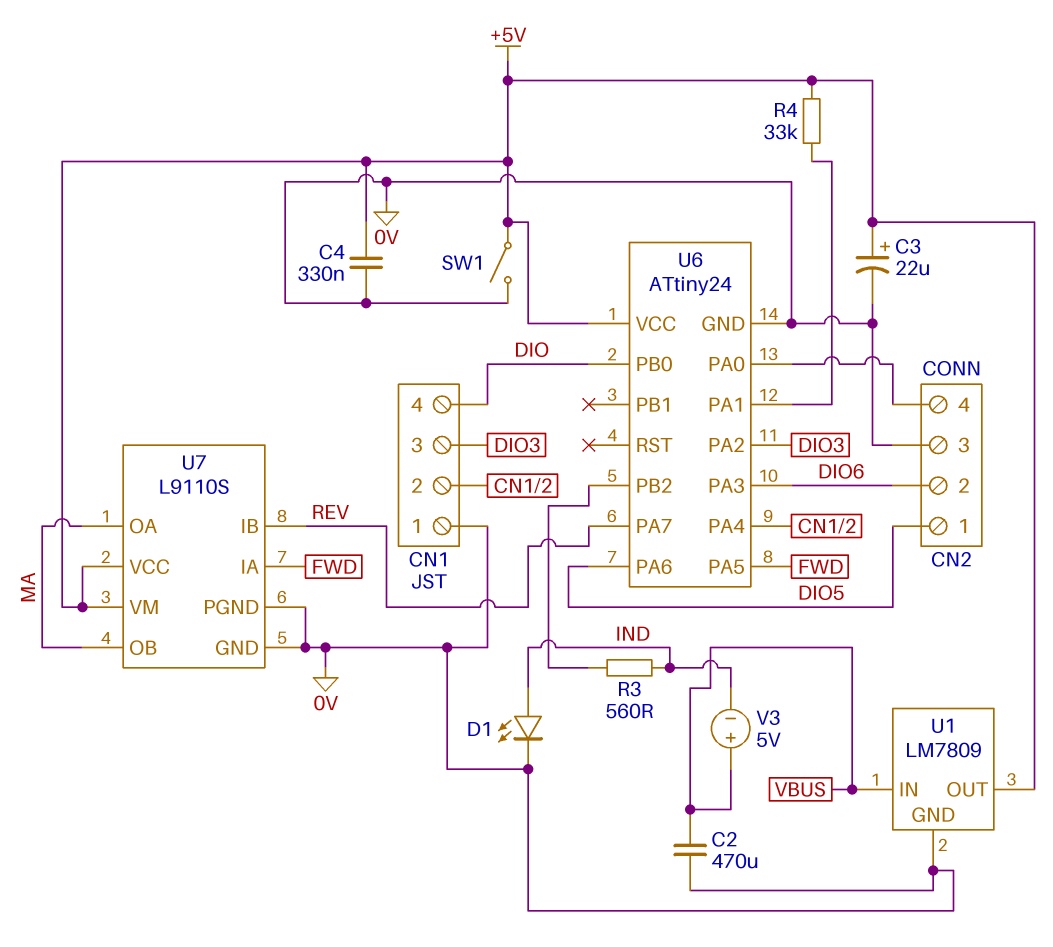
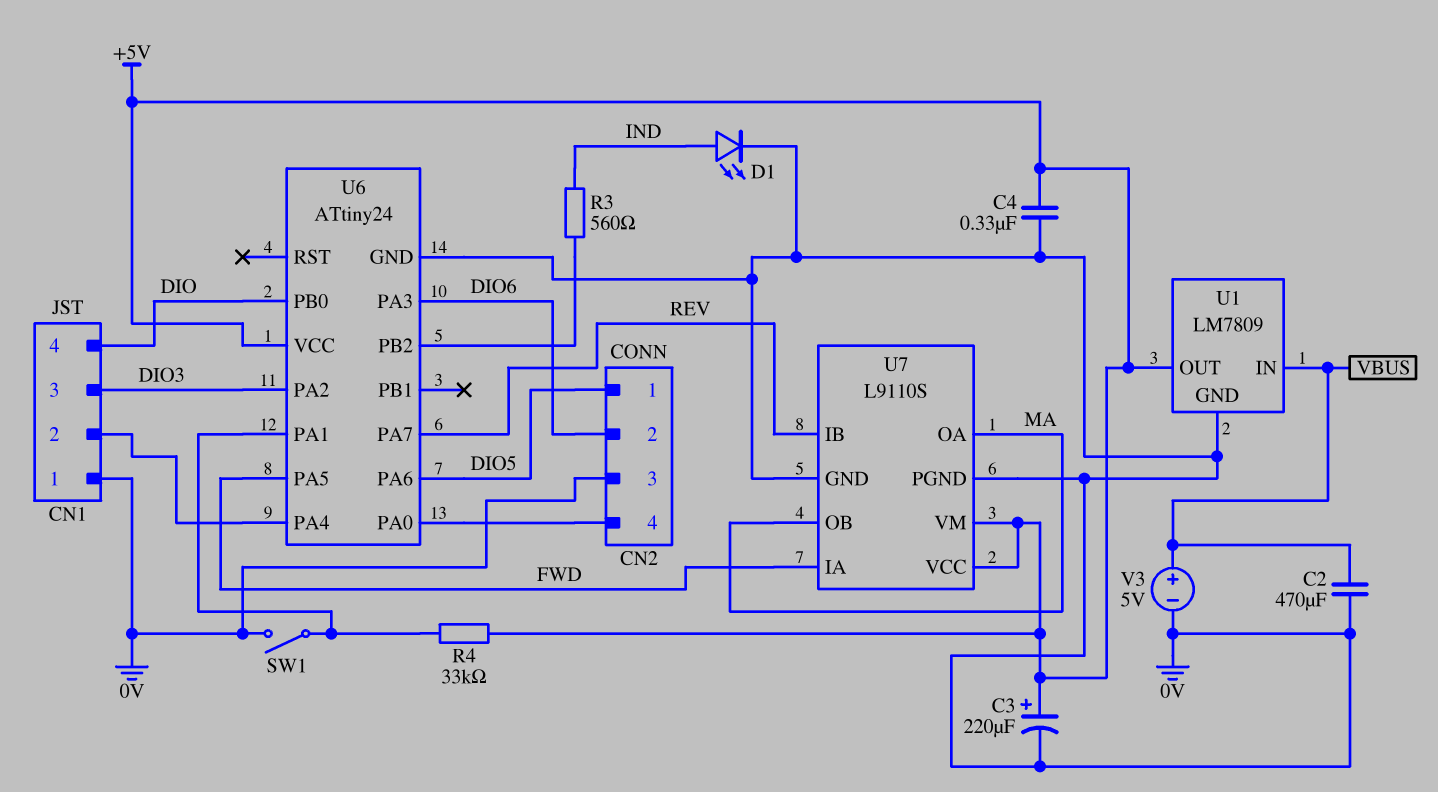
C3: 22uF (plus +5V, minus 0V) -> 220uF (plus +5V, minus 0V)
SW1: switch (+5V, 0V) -> switch (0V, U6/PA1)
V3: 5V (plus VBUS, minus IND) -> 5V (plus VBUS, minus 0V)

